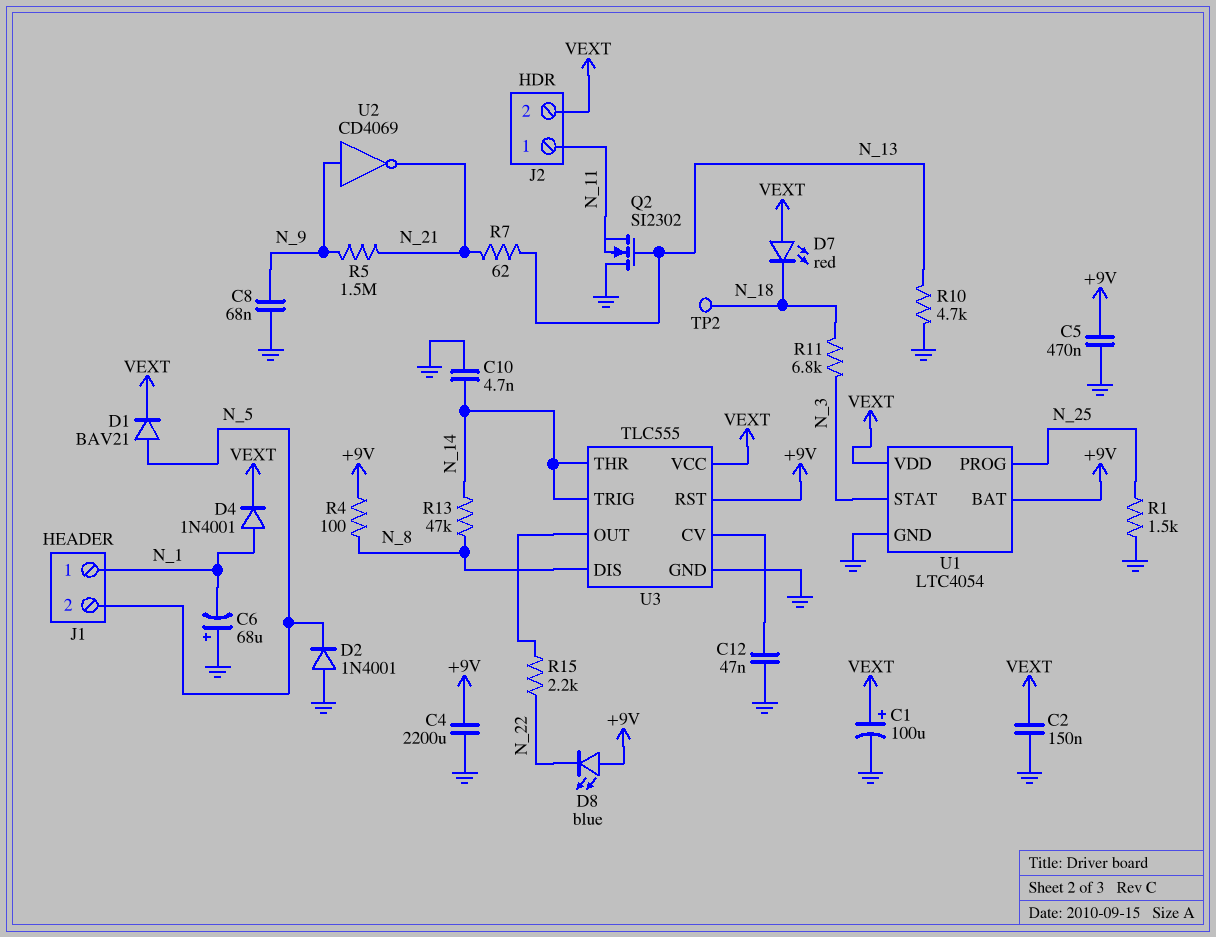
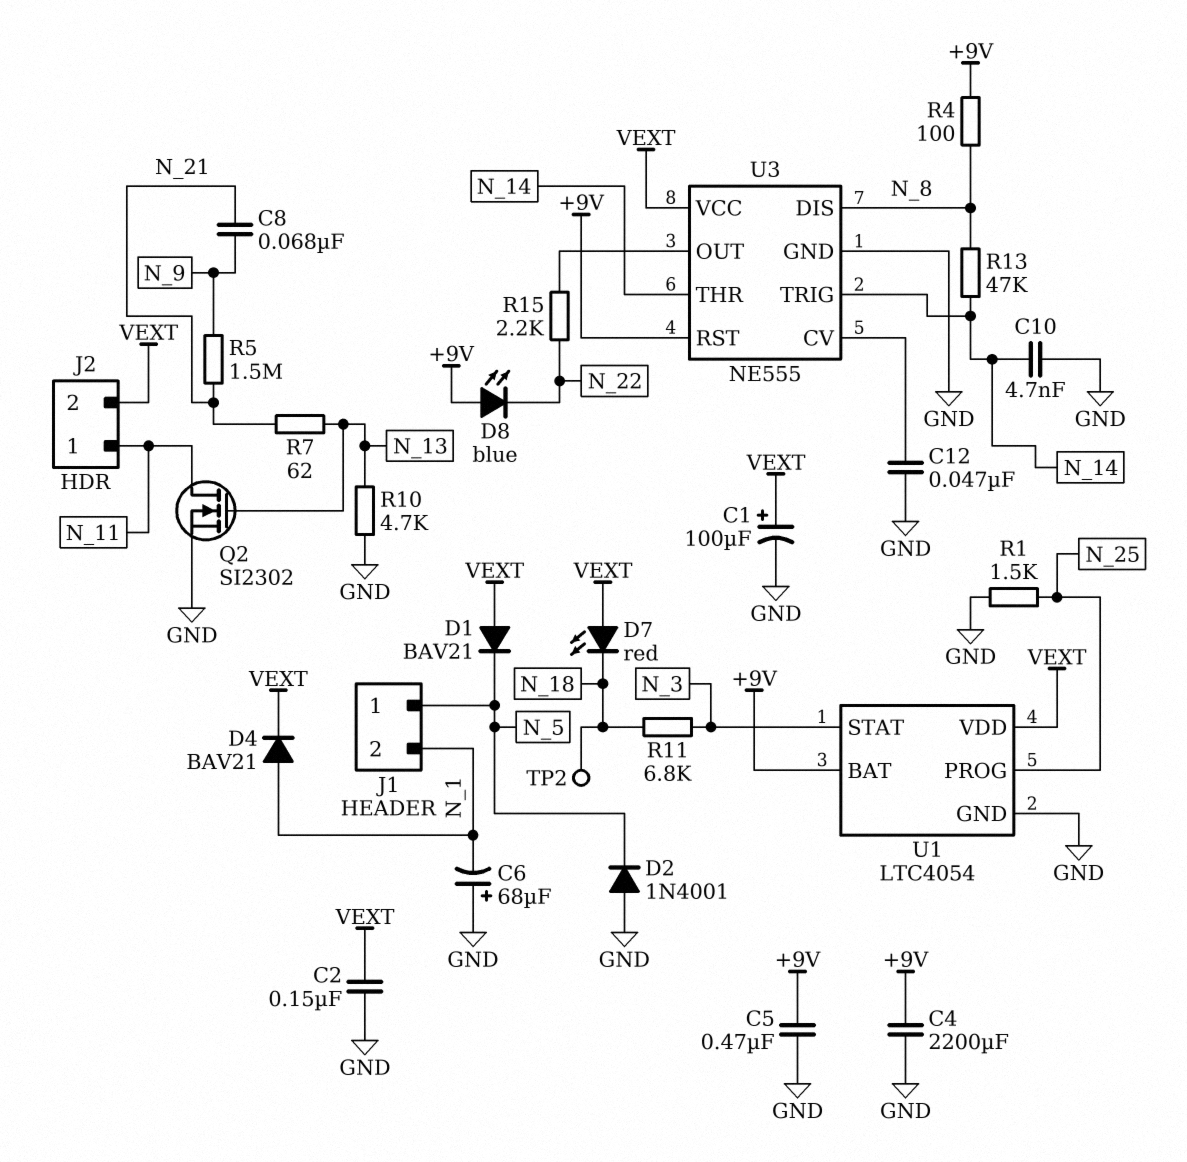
C8: 68nF (GND, N_9) -> 68nF (N_9, N_21)
D1: diode BAV21 (A N_5, K VEXT) -> diode BAV21 (A VEXT, K N_5)
D4: diode 1N4001 (A N_1, K VEXT) -> diode BAV21 (A N_1, K VEXT)
J1 pin 1: N_1 -> N_5
J1 pin 2: N_5 -> N_1
Q2: NMOS SI2302 (G N_13, D GND, S N_11) -> NMOS SI2302 (G N_13, D N_11, S GND)
U2: NOT CD4069 (in N_9, out N_21) -> none
U3: TLC555 -> NE555

